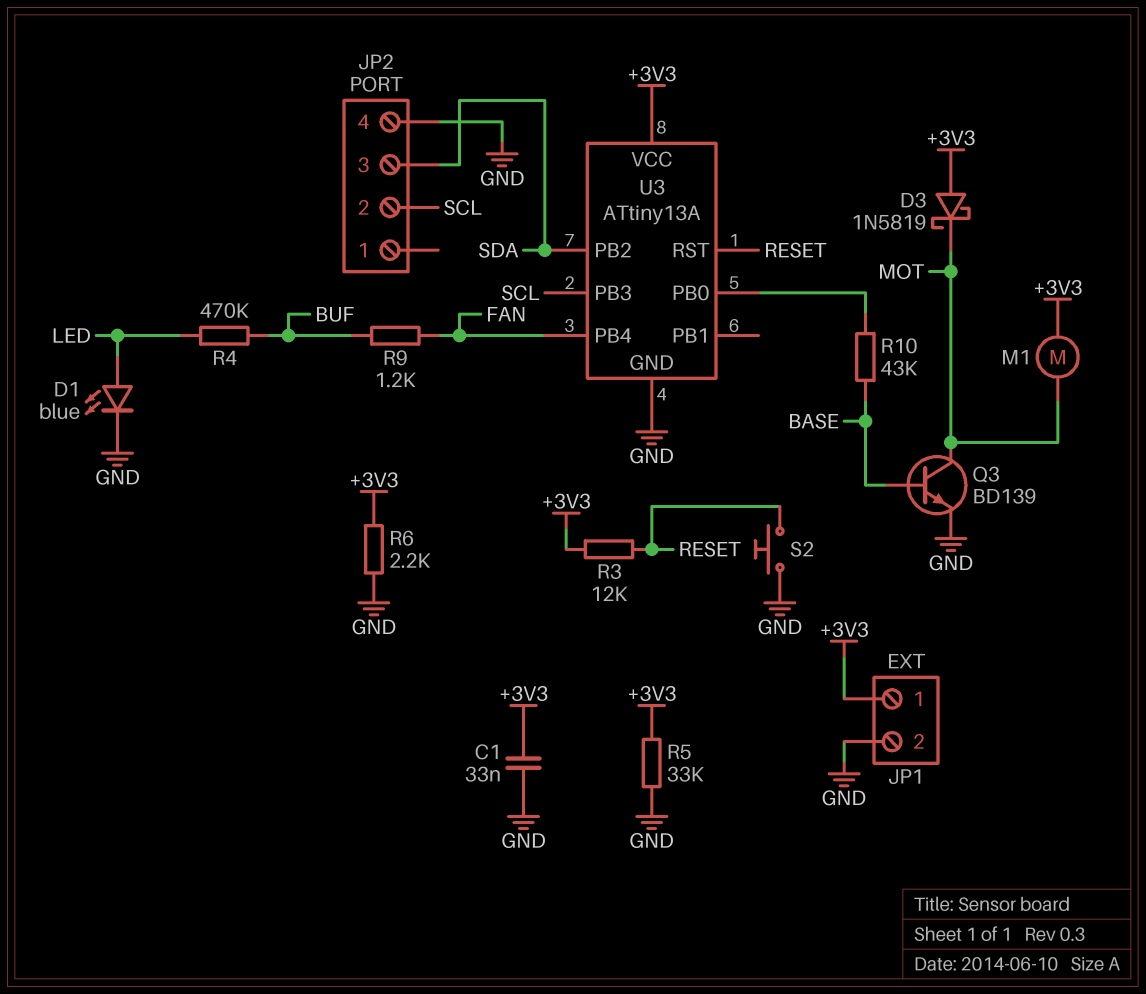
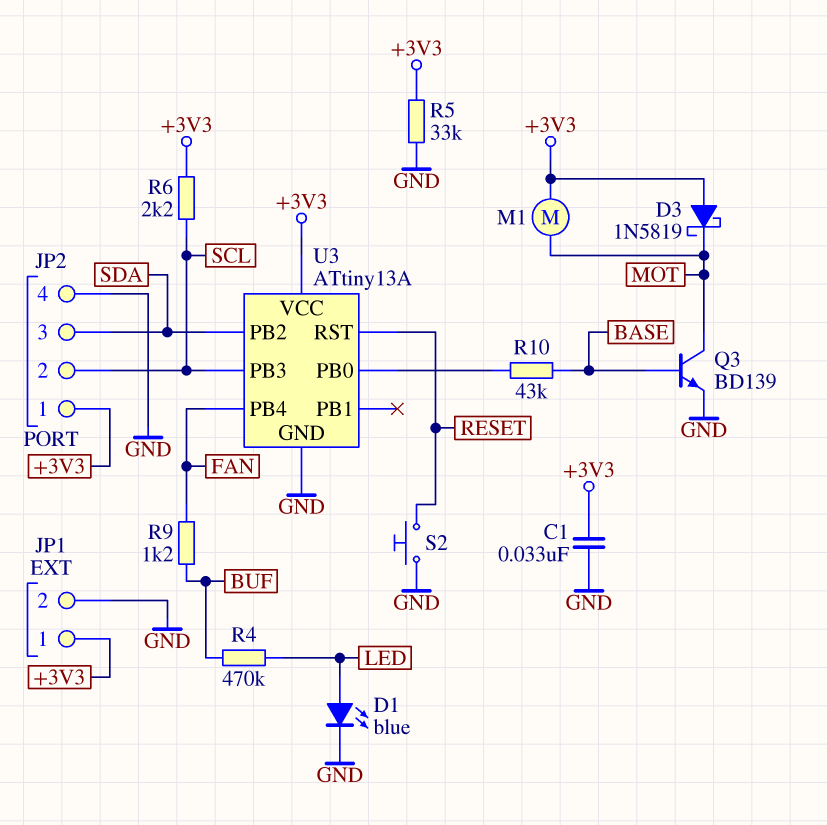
JP2 pin 1: none -> +3V3
R3: 12k (+3V3, RESET) -> none
R6: 2.2k (+3V3, GND) -> 2.2k (+3V3, SCL)

